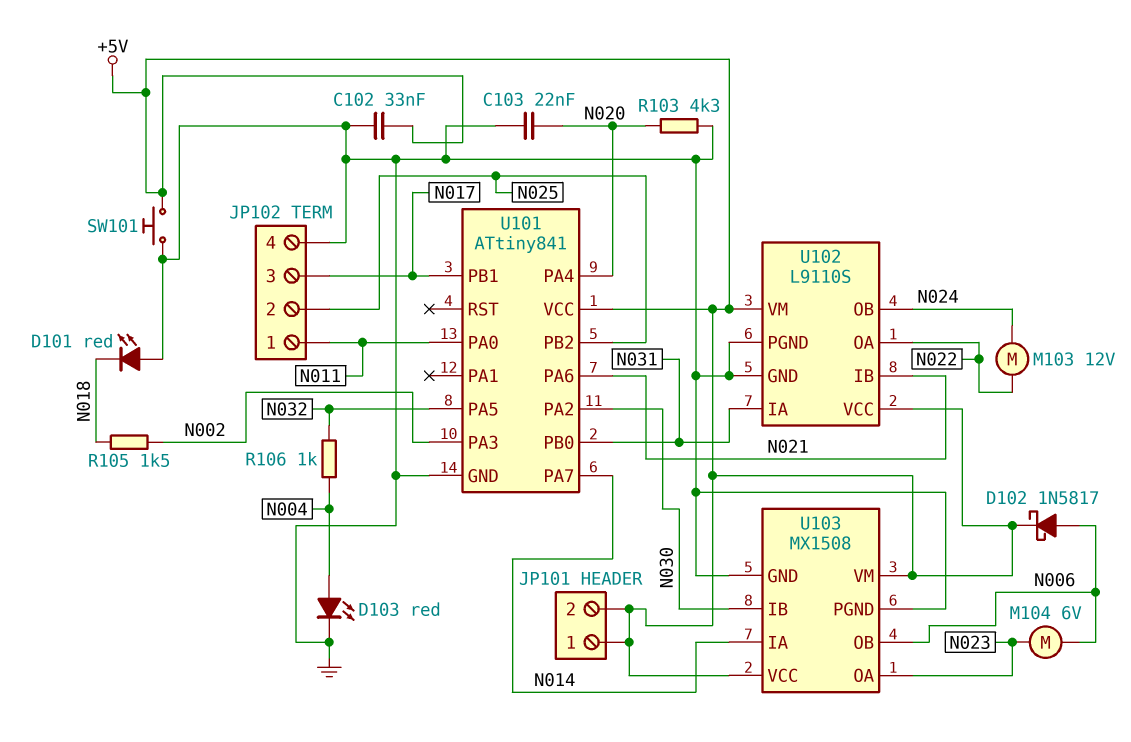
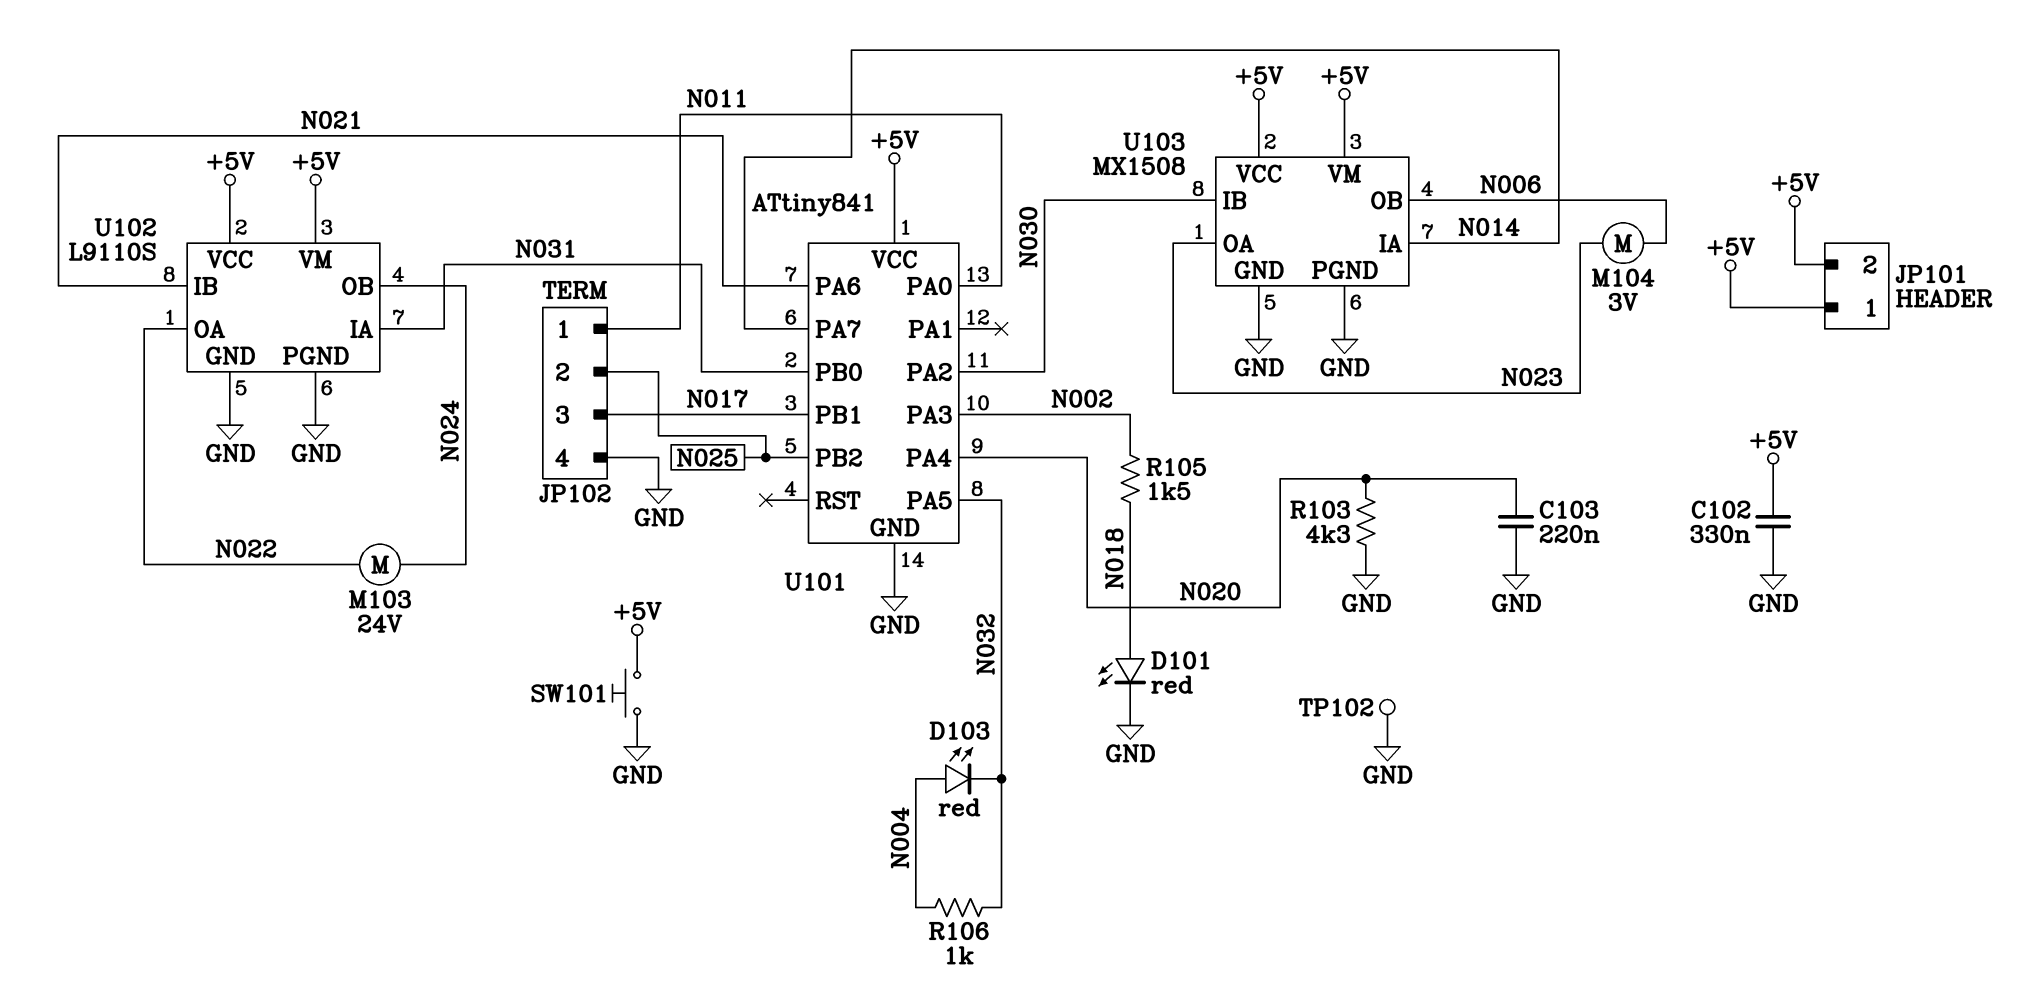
C102: 33nF (+5V, GND) -> 330nF (+5V, GND)
C103: 22nF (GND, N020) -> 220nF (GND, N020)
D101: LED red (A GND, K N018) -> LED red (A N018, K GND)
D102: schottky 1N5817 (A N006, K +5V) -> none
D103: LED red (A N004, K GND) -> LED red (A N004, K N032)
M103: motor 12V (N022, N024) -> motor 24V (N022, N024)
M104: motor 6V (N006, N023) -> motor 3V (N006, N023)
TP102: none -> test point (GND)

